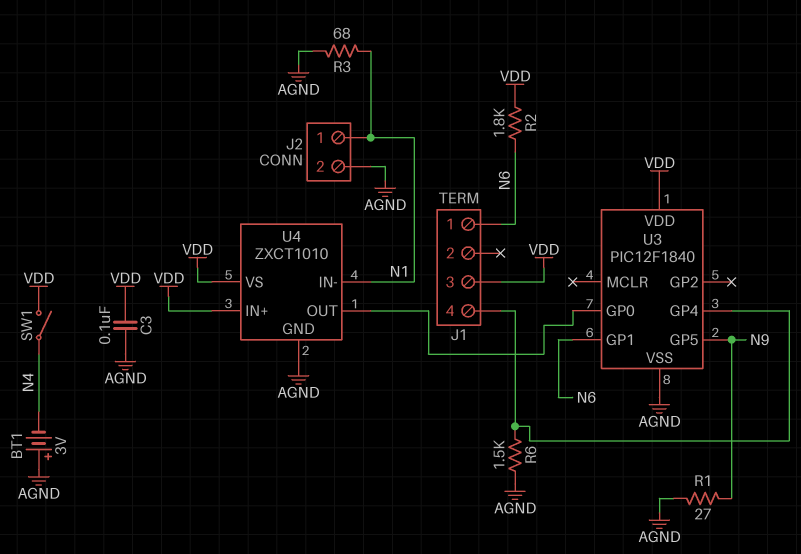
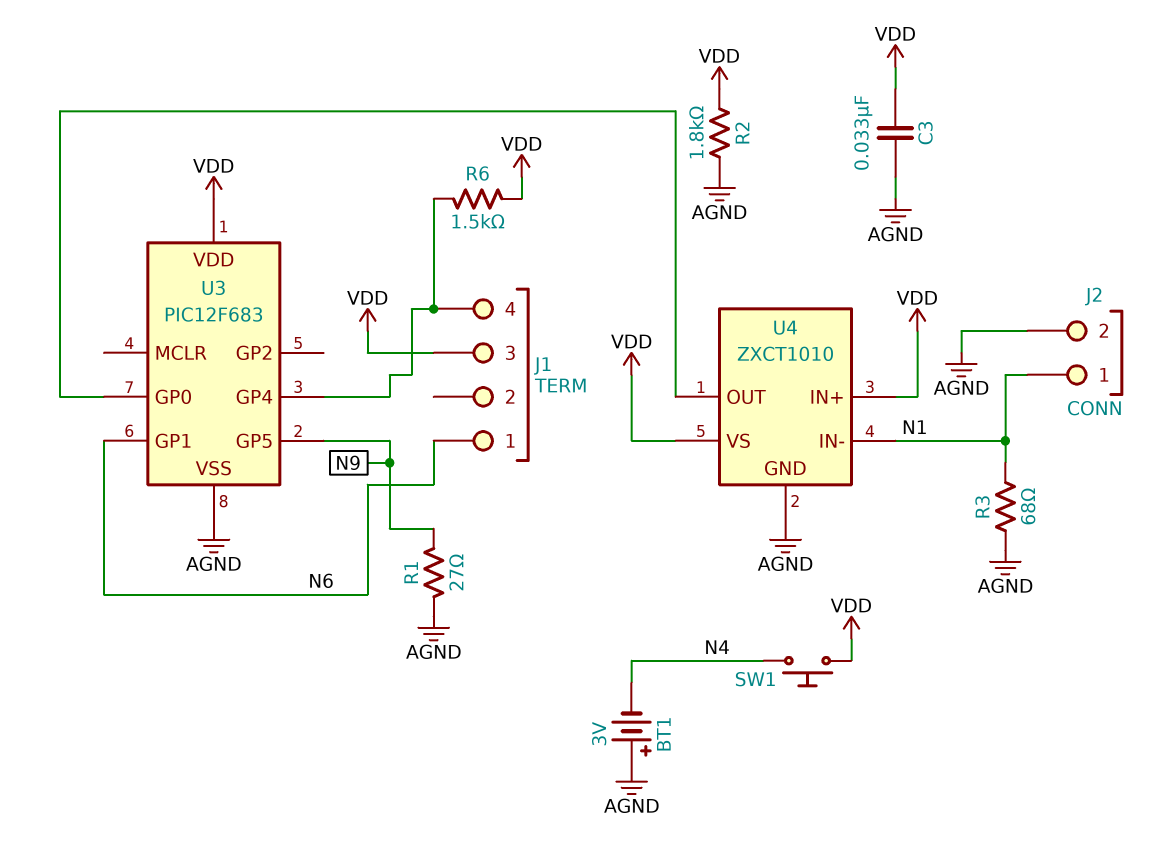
C3: 100nF (AGND, VDD) -> 33nF (AGND, VDD)
R2: 1.8k (N6, VDD) -> 1.8k (AGND, VDD)
R6: 1.5k (AGND, J1/4) -> 1.5k (J1/4, VDD)
SW1: switch (N4, VDD) -> button (N4, VDD)
U3: PIC12F1840 -> PIC12F683

